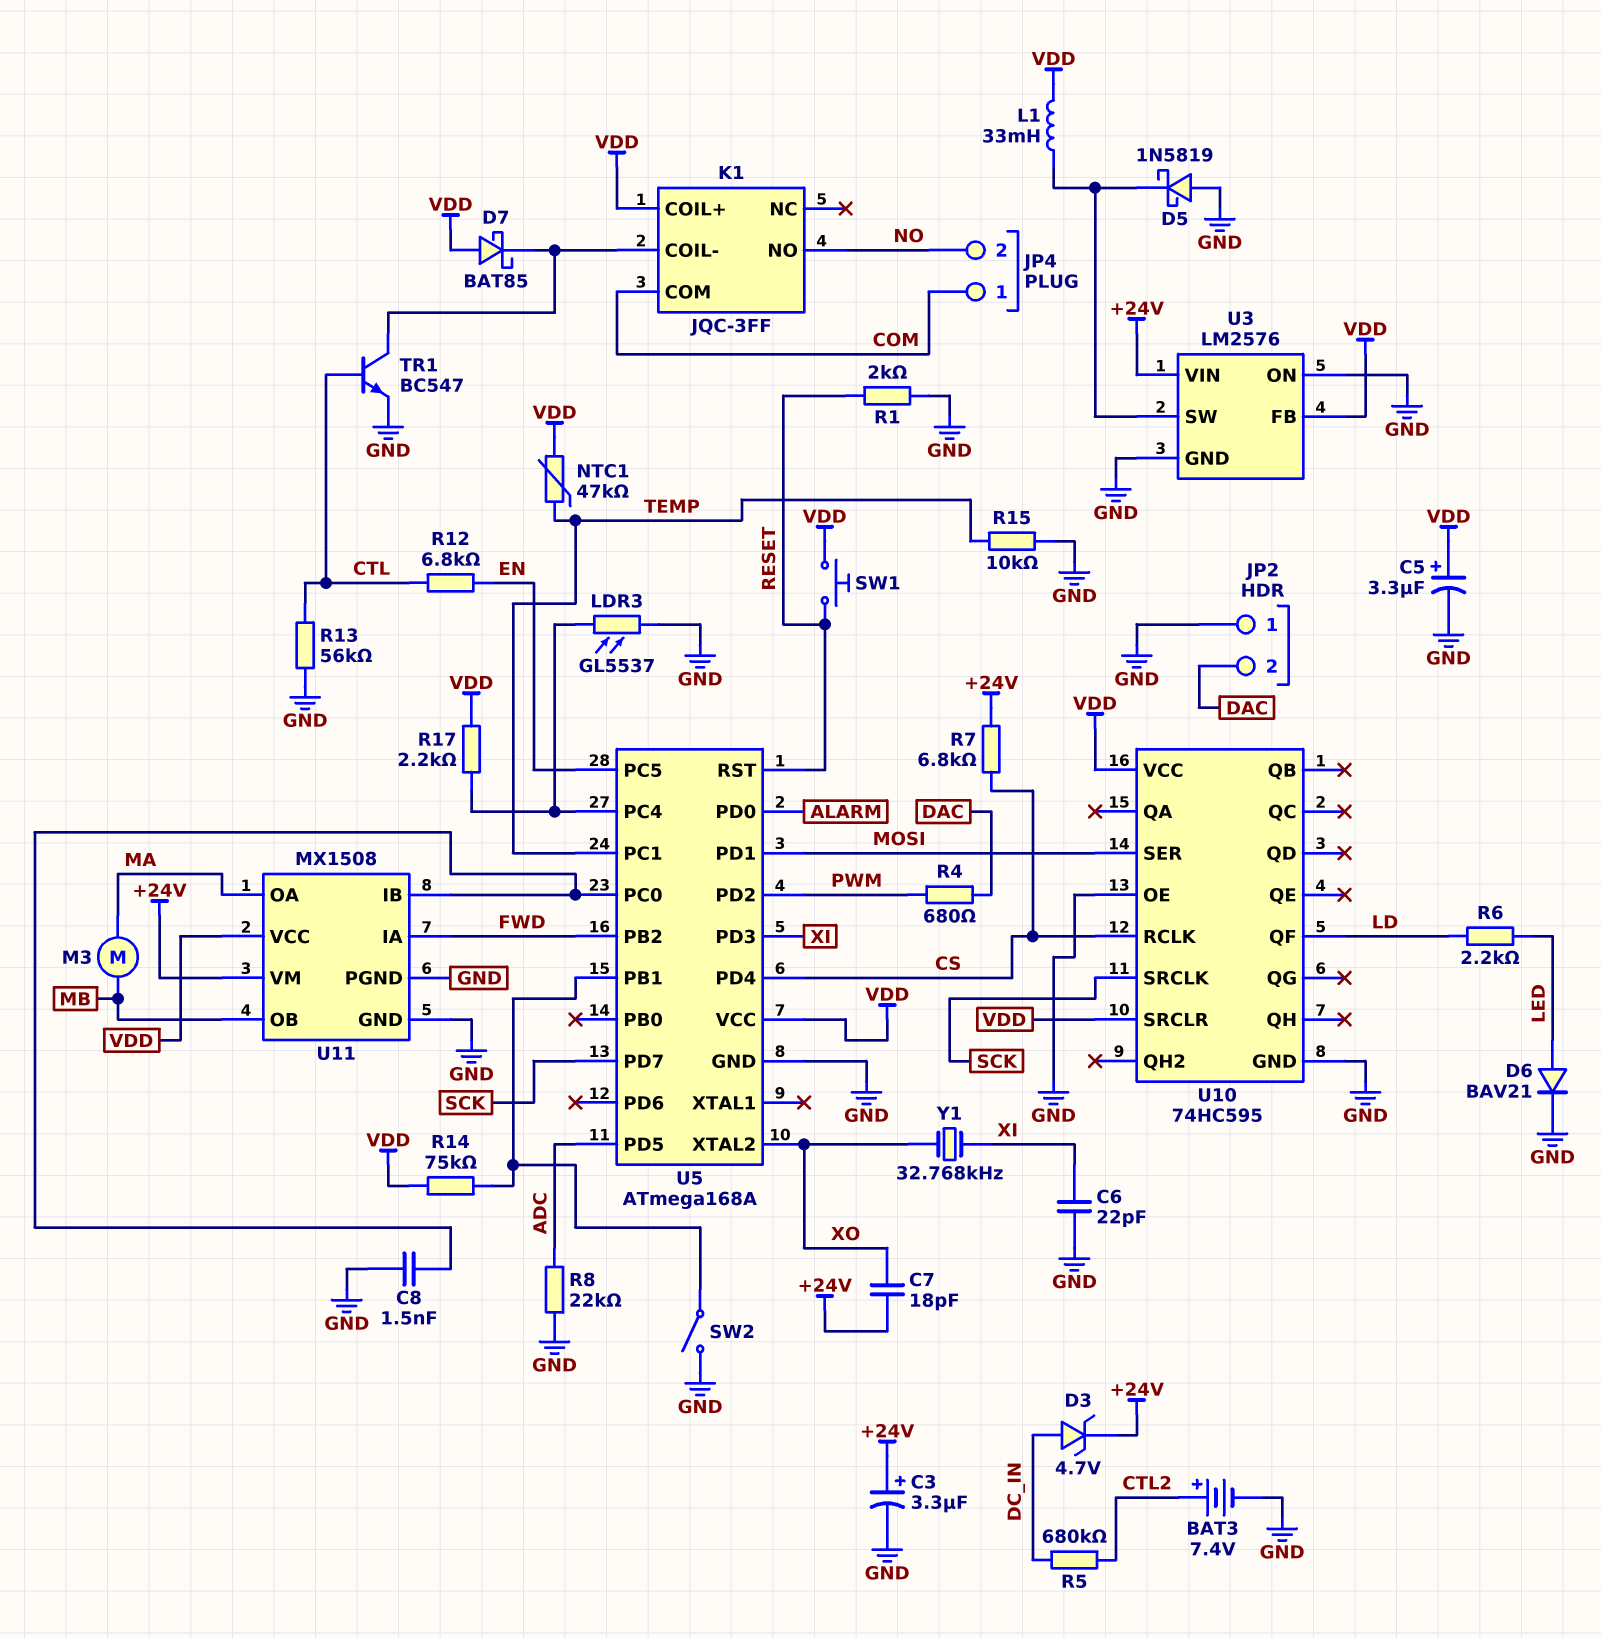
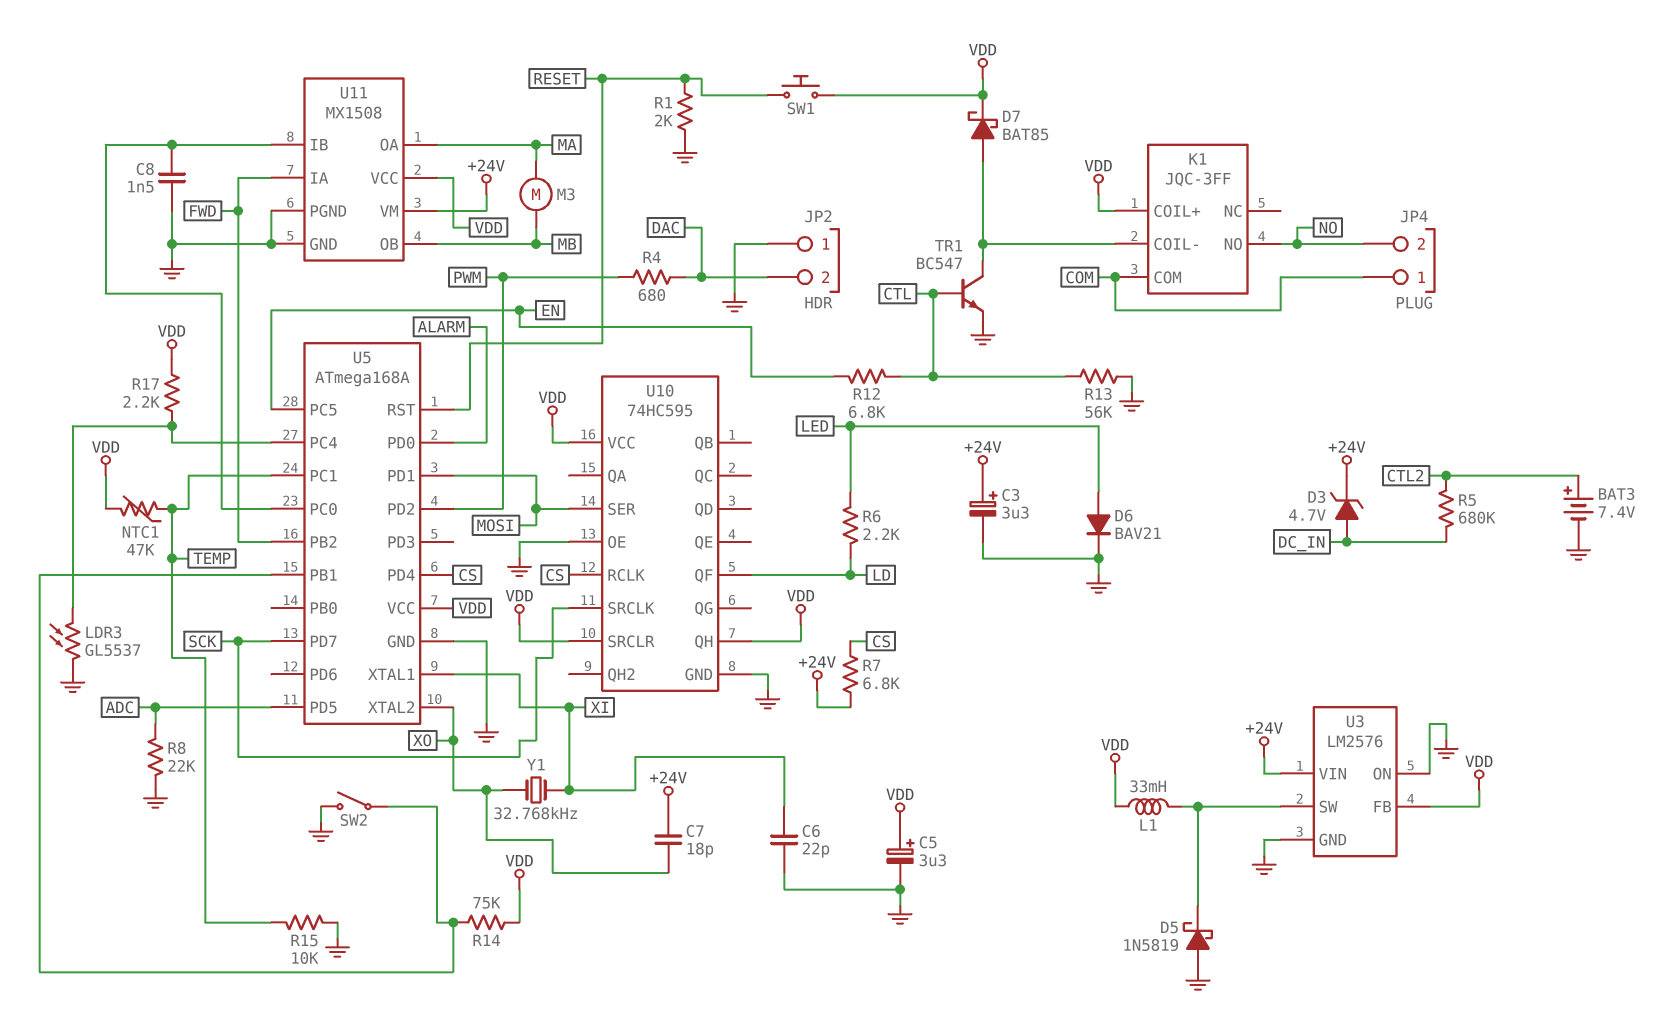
D7: schottky BAT85 (A VDD, K K1/COIL-) -> schottky BAT85 (A K1/COIL-, K VDD)
U5 pin PD3: XI -> none
U5 pin XTAL1: none -> XI
U10 pin QH: none -> VDD

